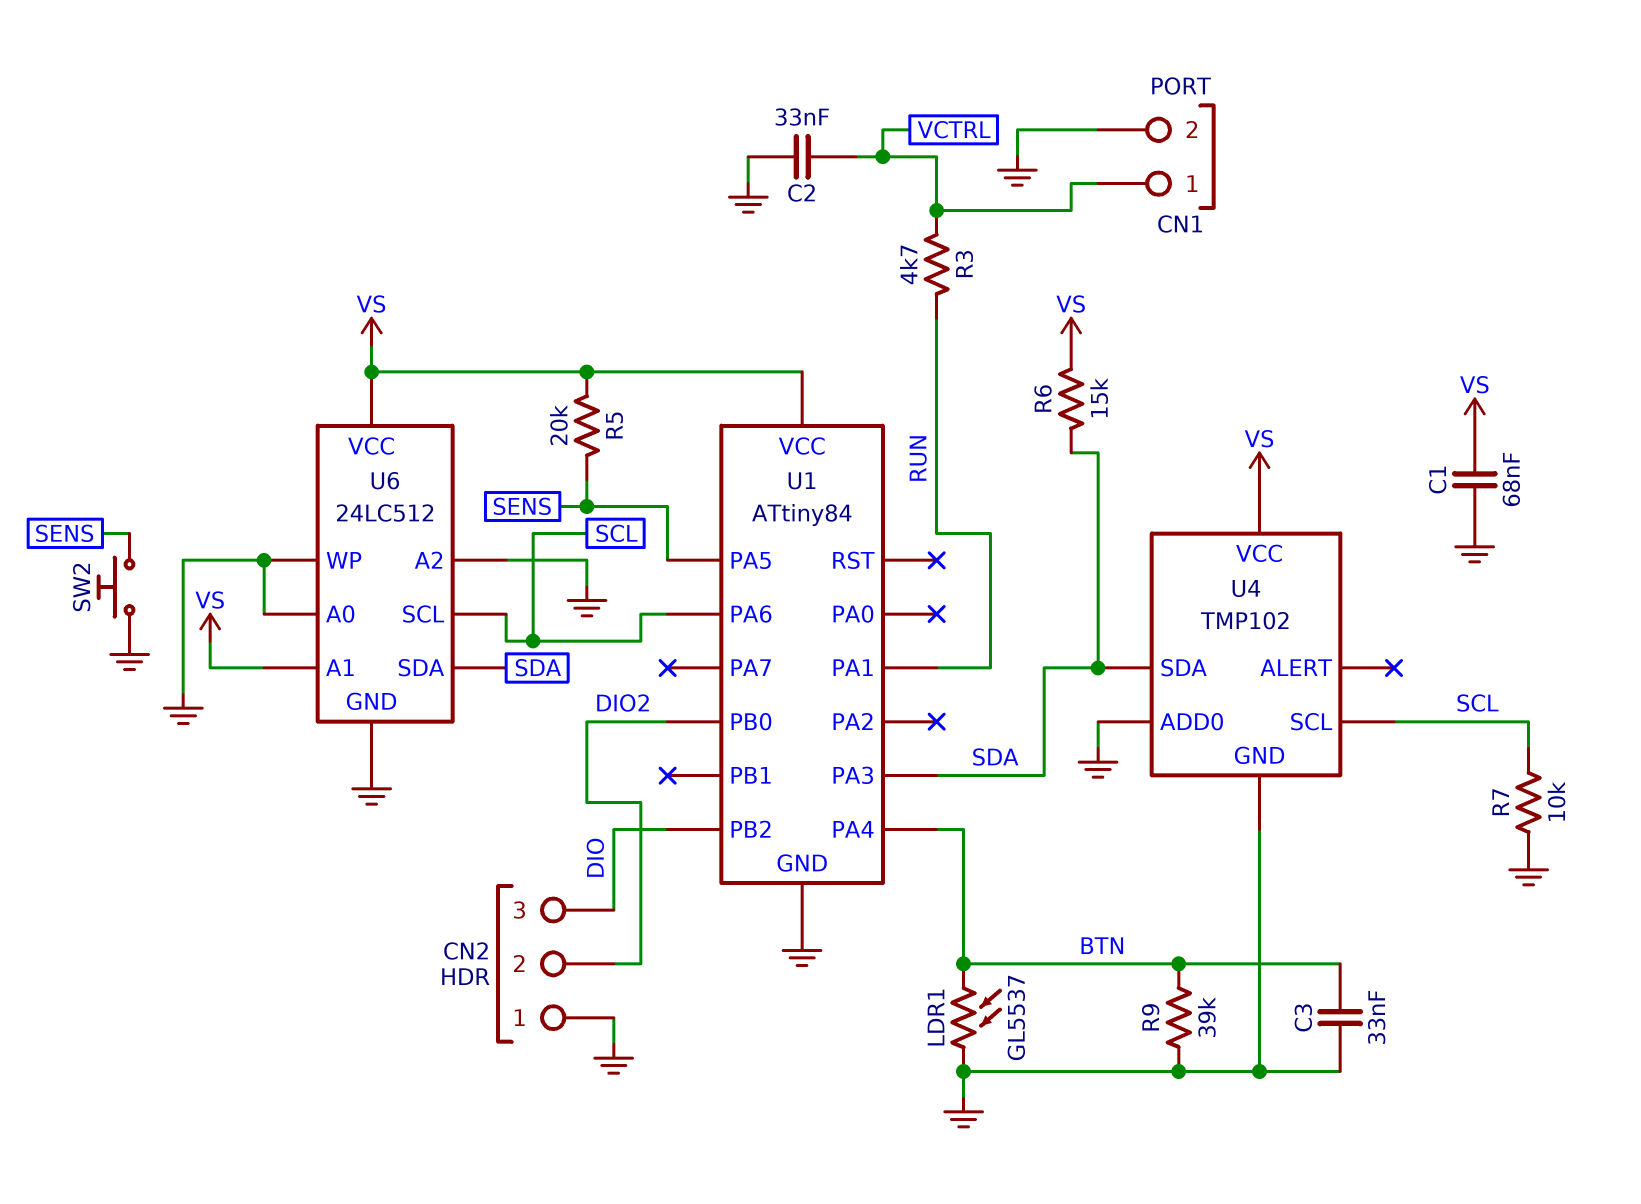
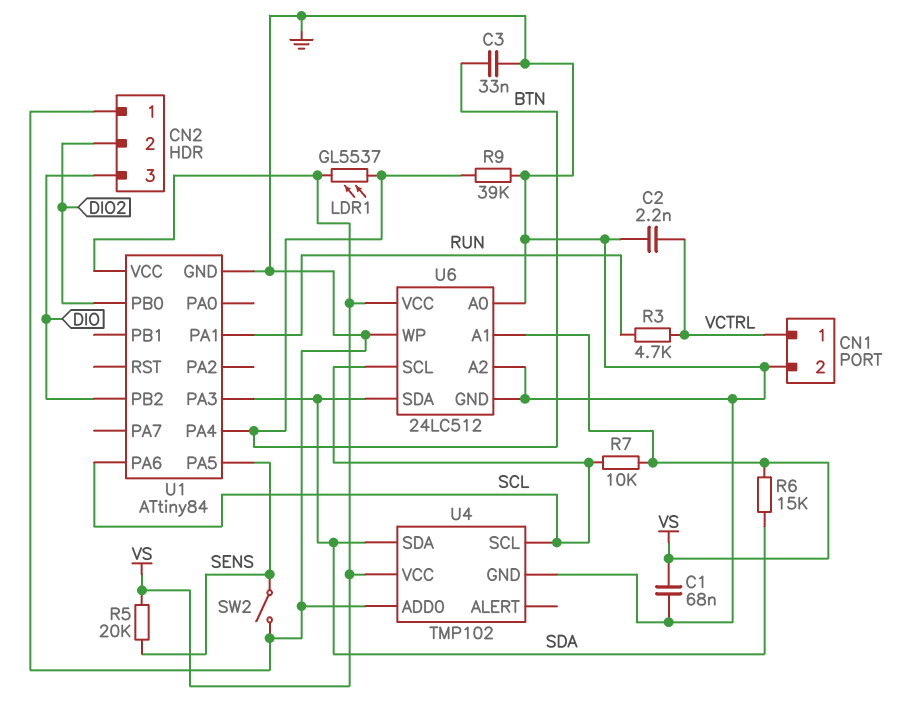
C2: 33nF (GND, VCTRL) -> 2.2nF (GND, VCTRL)
LDR1: GL5537 (BTN, GND) -> GL5537 (BTN, VS)
R7: 10k (GND, SCL) -> 10k (SCL, VS)
SW2: button (GND, SENS) -> switch (GND, SENS)

